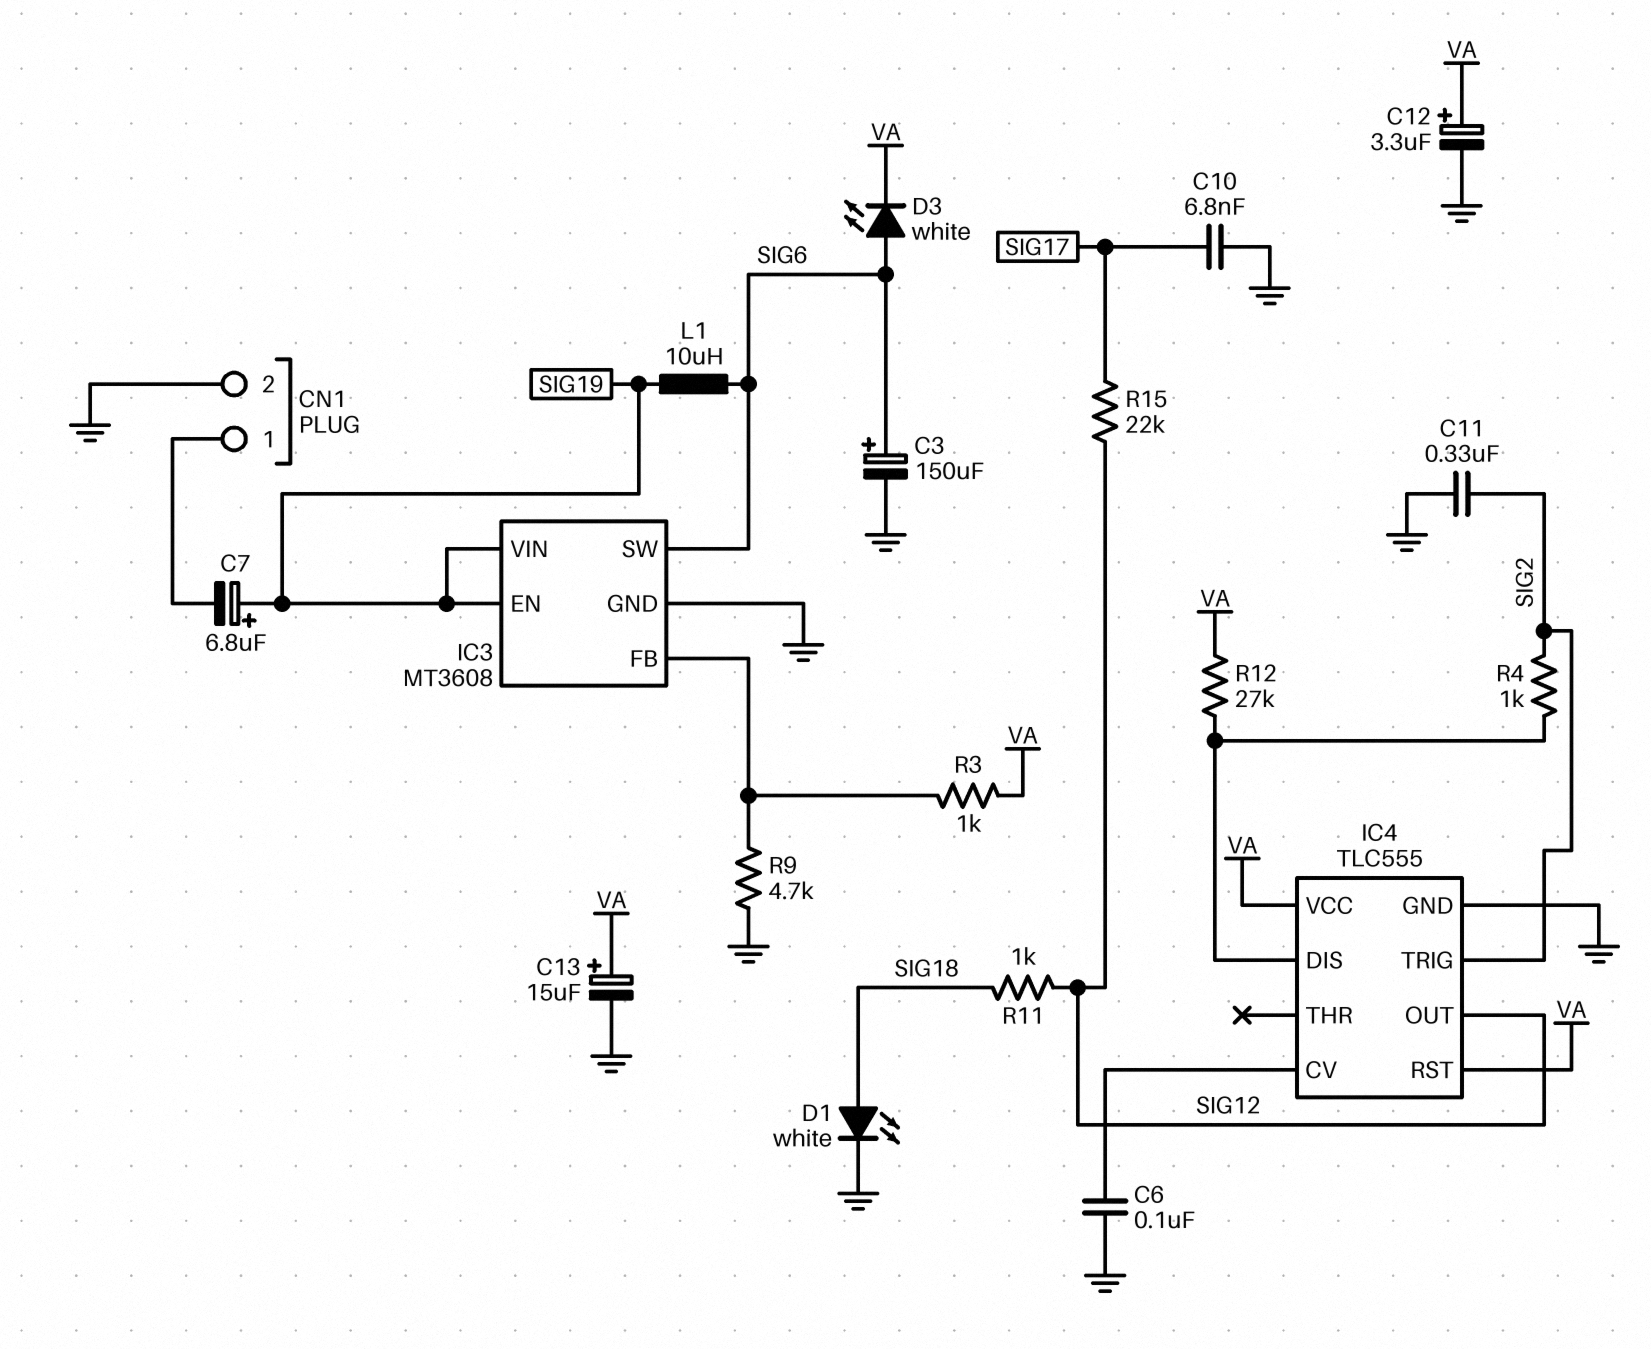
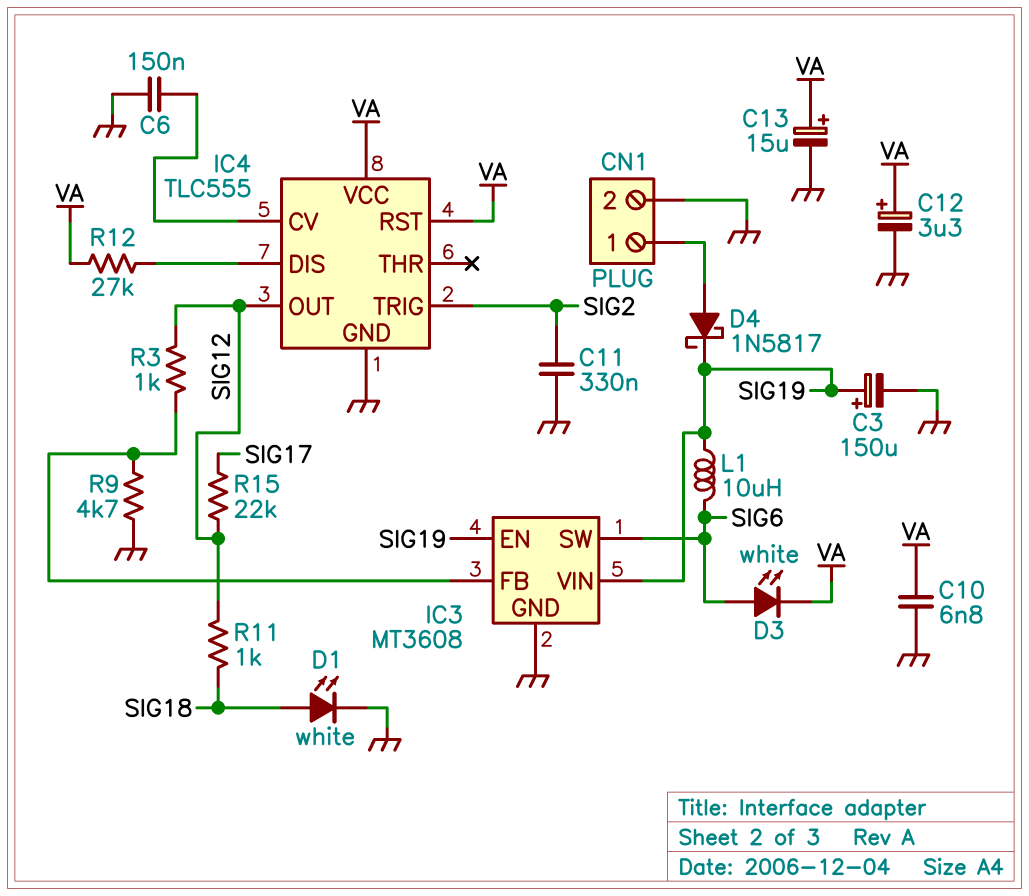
C3: 150uF (plus SIG6, minus GND) -> 150uF (plus SIG19, minus GND)
C6: 100nF (GND, IC4/CV) -> 150nF (GND, IC4/CV)
C7: 6.8uF (plus SIG19, minus CN1/1) -> none
C10: 6.8nF (GND, SIG17) -> 6.8nF (GND, VA)
D4: none -> schottky 1N5817 (A CN1/1, K SIG19)
R3: 1k (IC3/FB, VA) -> 1k (IC3/FB, SIG12)
R4: 1k (IC4/DIS, SIG2) -> none

